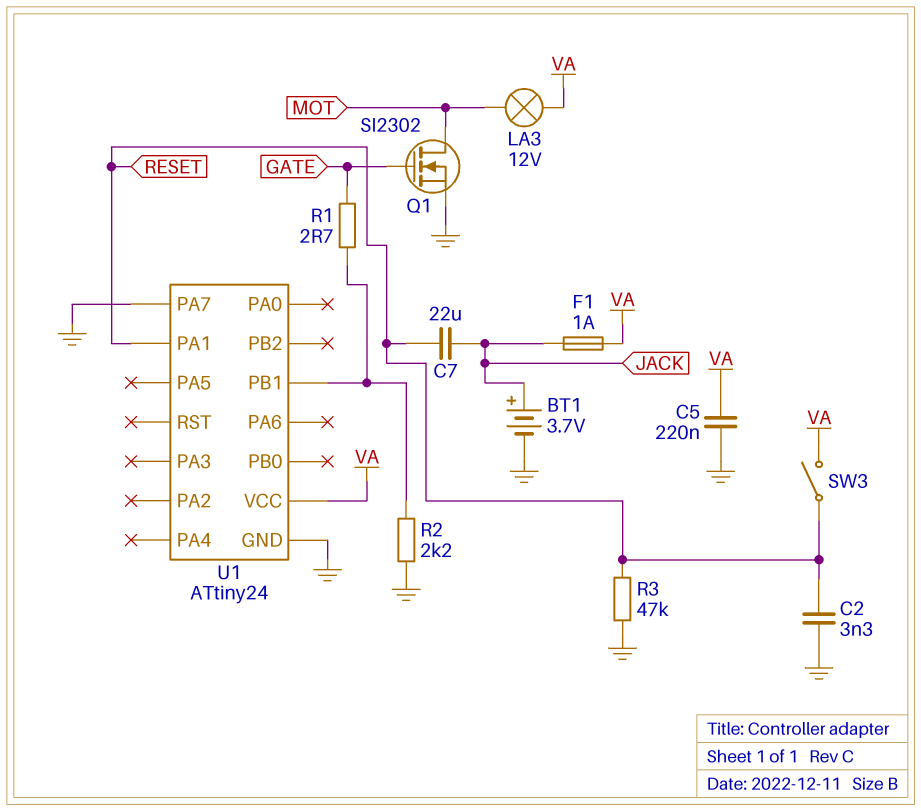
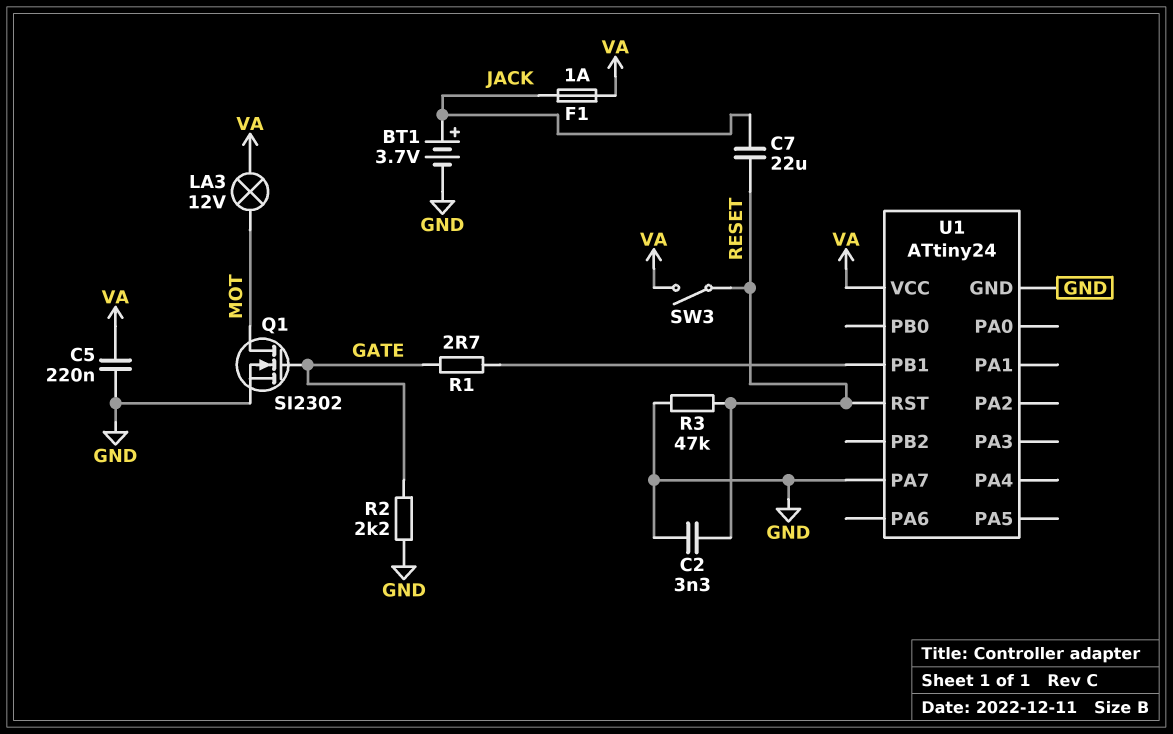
R2: 2.2k (GND, U1/PB1) -> 2.2k (GATE, GND)
U1 pin PA1: RESET -> none
U1 pin RST: none -> RESET

